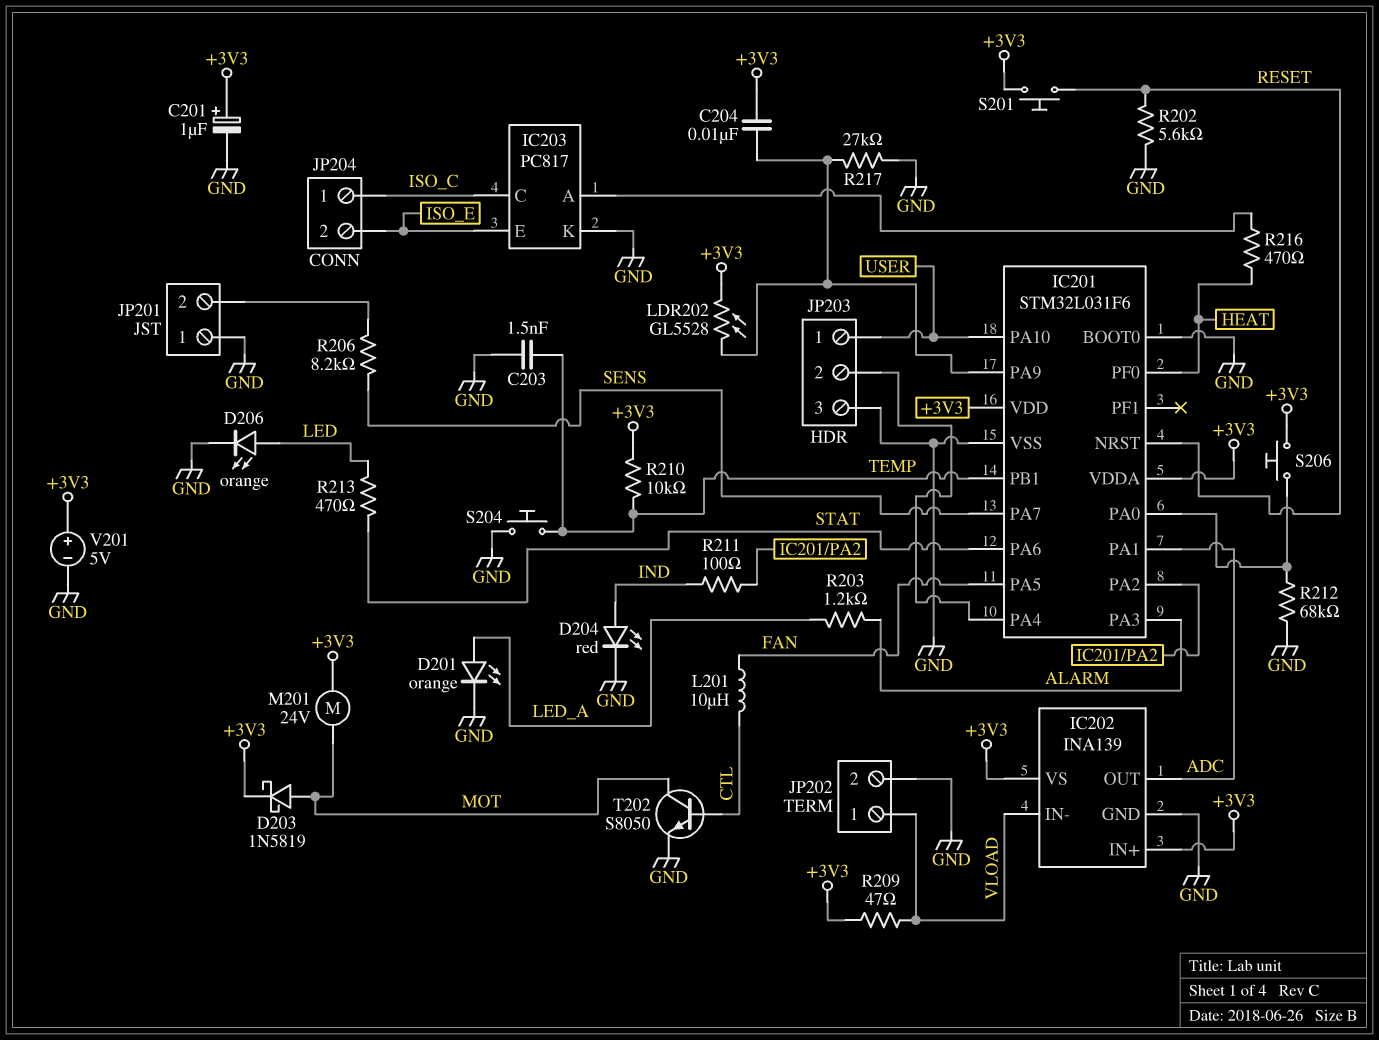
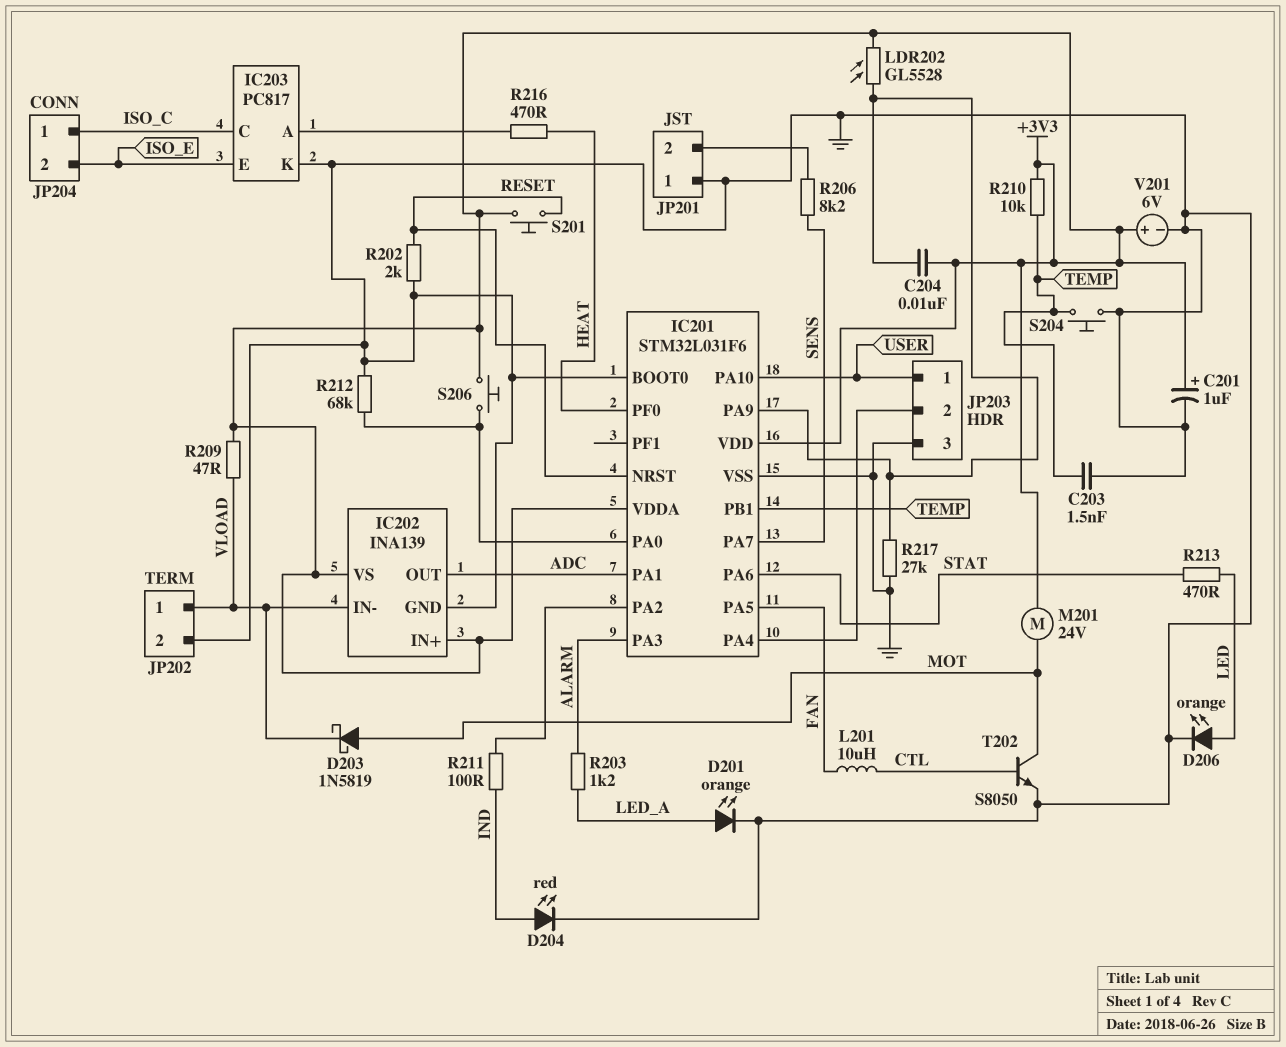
D203: schottky 1N5819 (A MOT, K +3V3) -> schottky 1N5819 (A MOT, K VLOAD)
R202: 5.6k (GND, RESET) -> 2k (GND, RESET)
V201: 5V (plus +3V3, minus GND) -> 6V (plus +3V3, minus GND)

